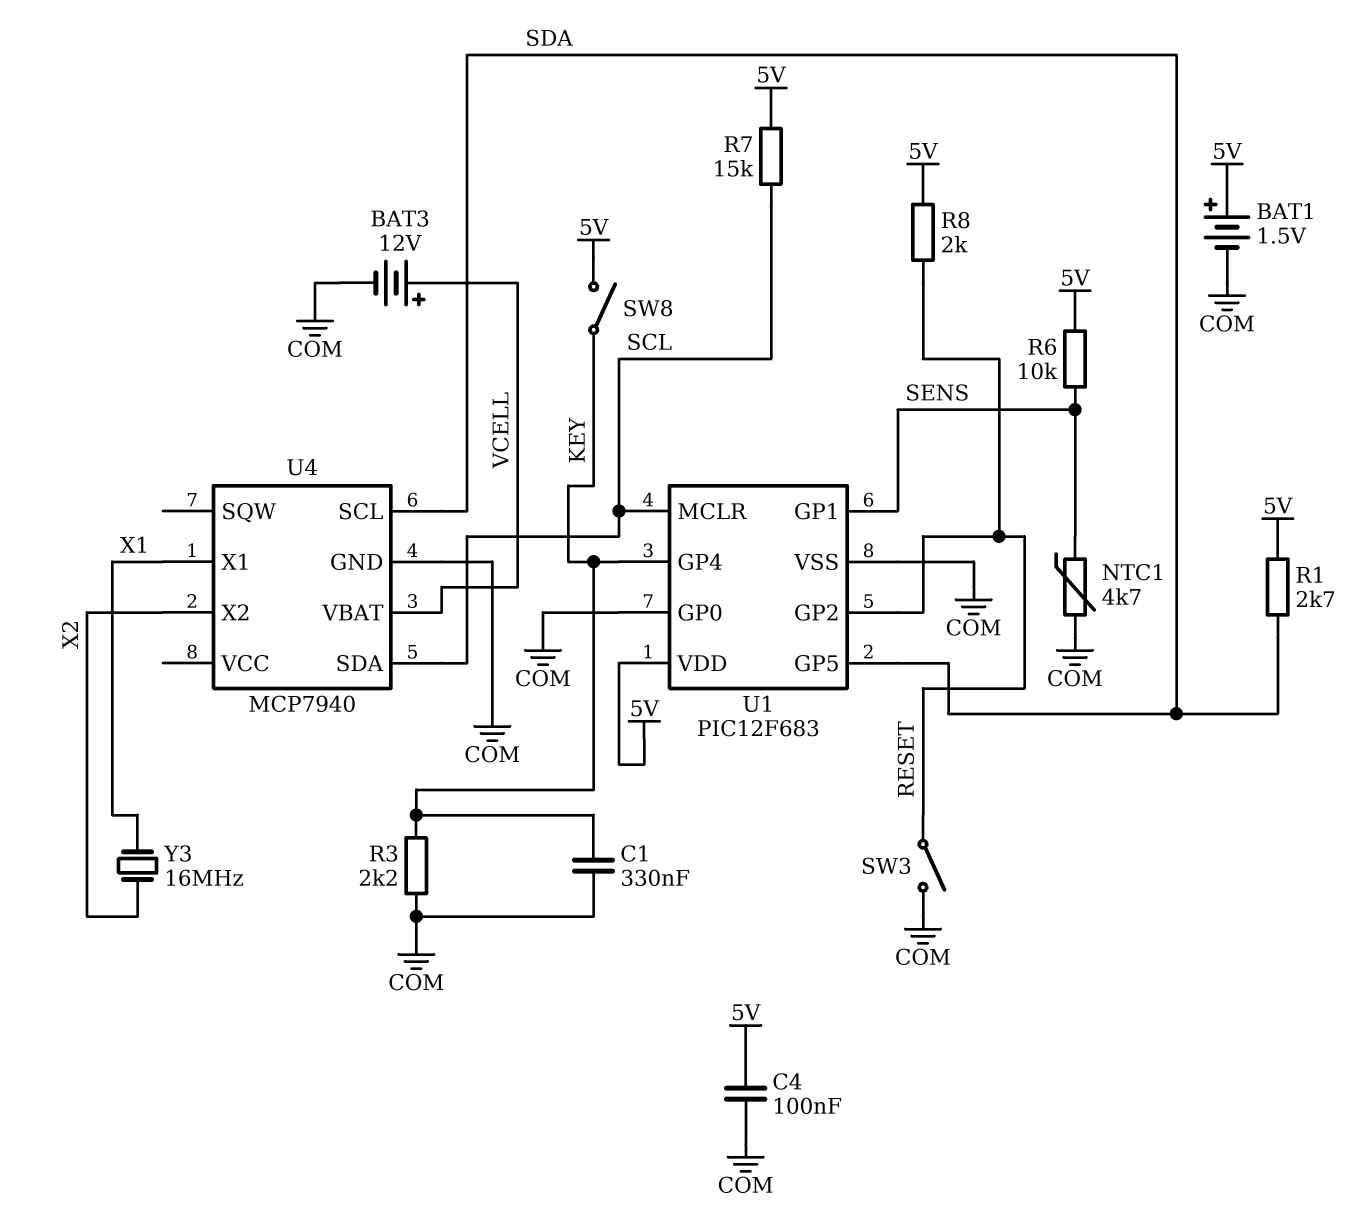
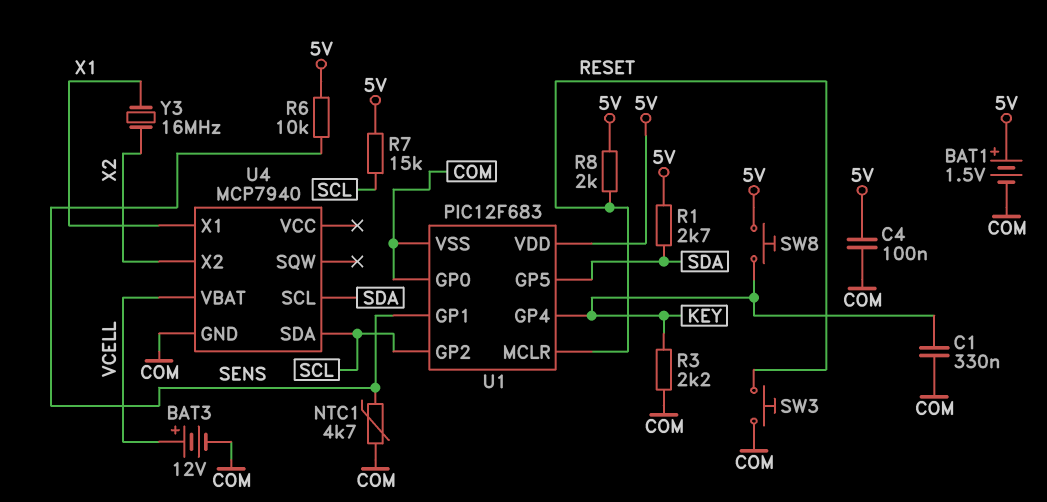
SW3: switch (COM, RESET) -> button (COM, RESET)
SW8: switch (5V, KEY) -> button (5V, KEY)
U1 pin GP2: RESET -> SCL
U1 pin MCLR: SCL -> RESET

